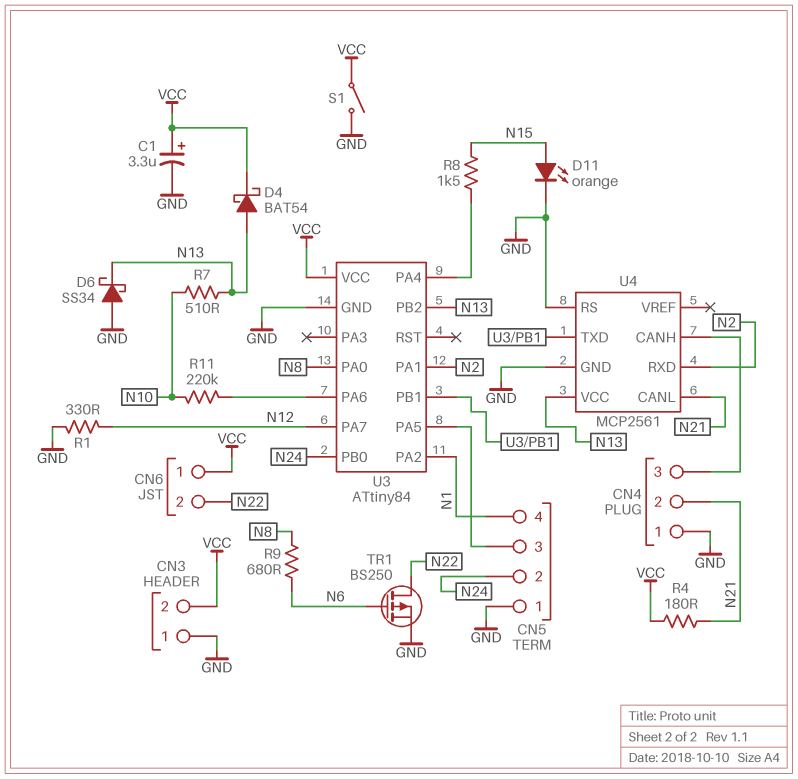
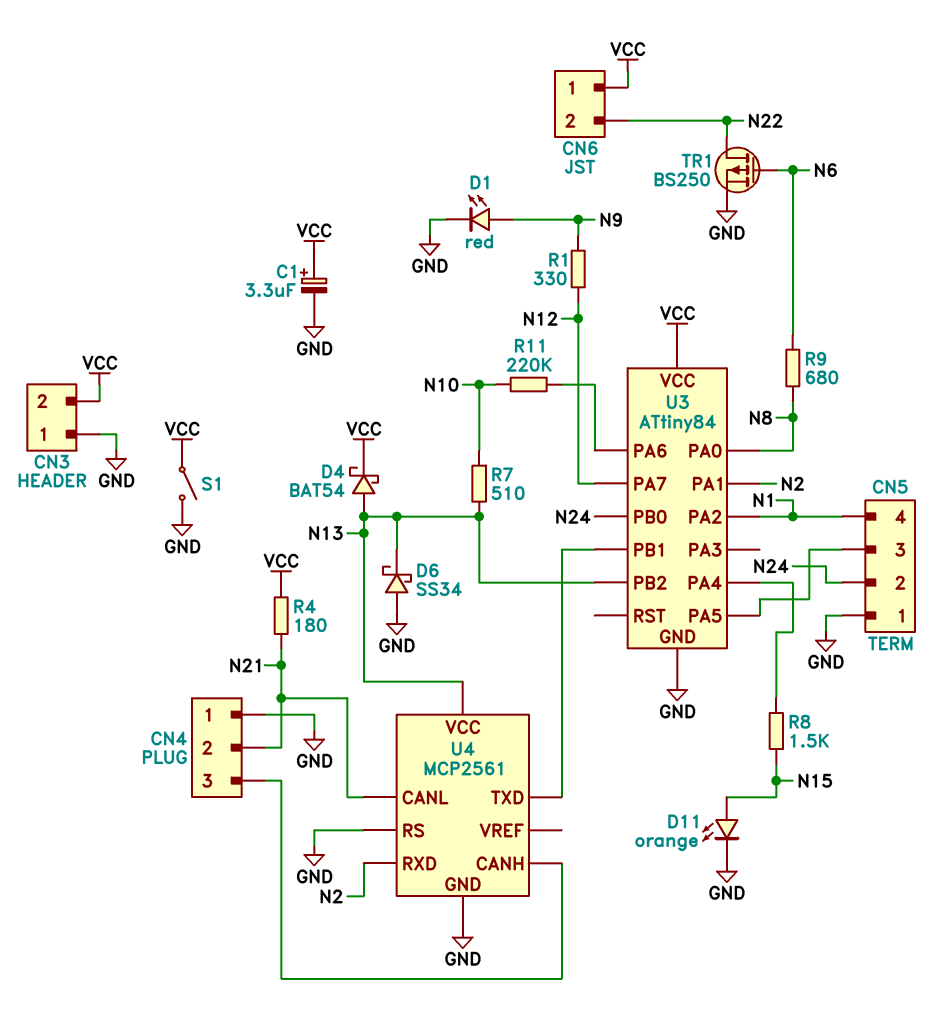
D1: none -> LED red (A N9, K GND)
R1: 330 (GND, N12) -> 330 (N9, N12)

